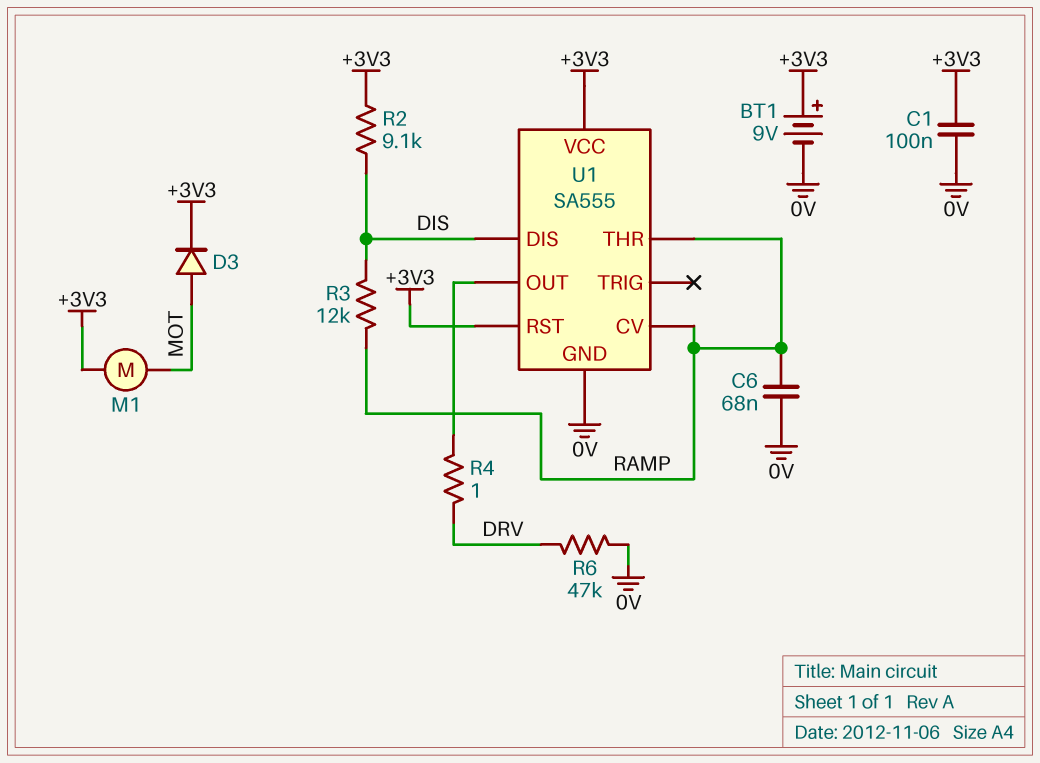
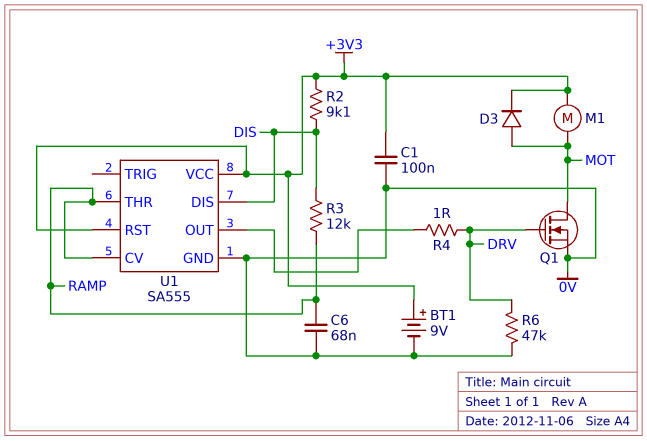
Q1: none -> NMOS (G DRV, D MOT, S 0V)

